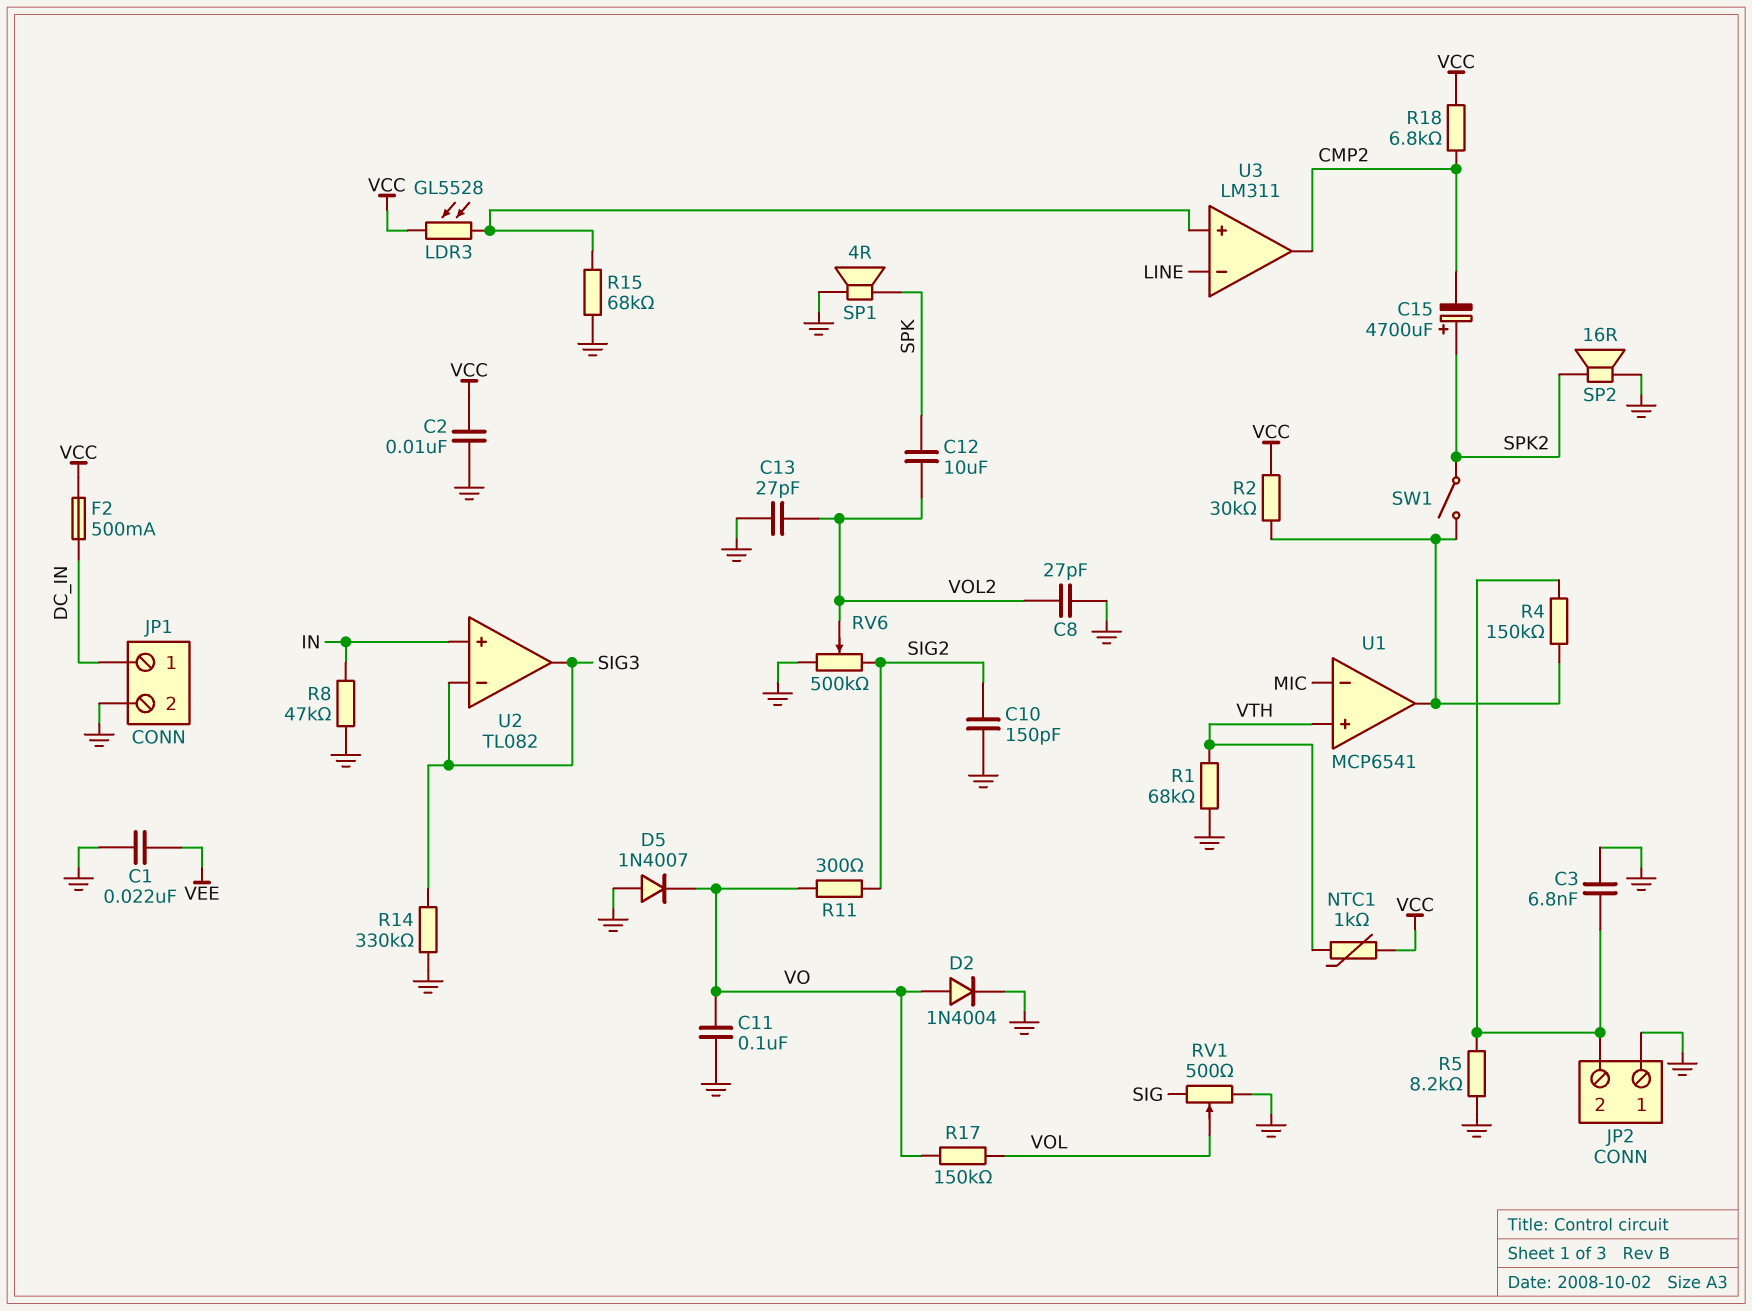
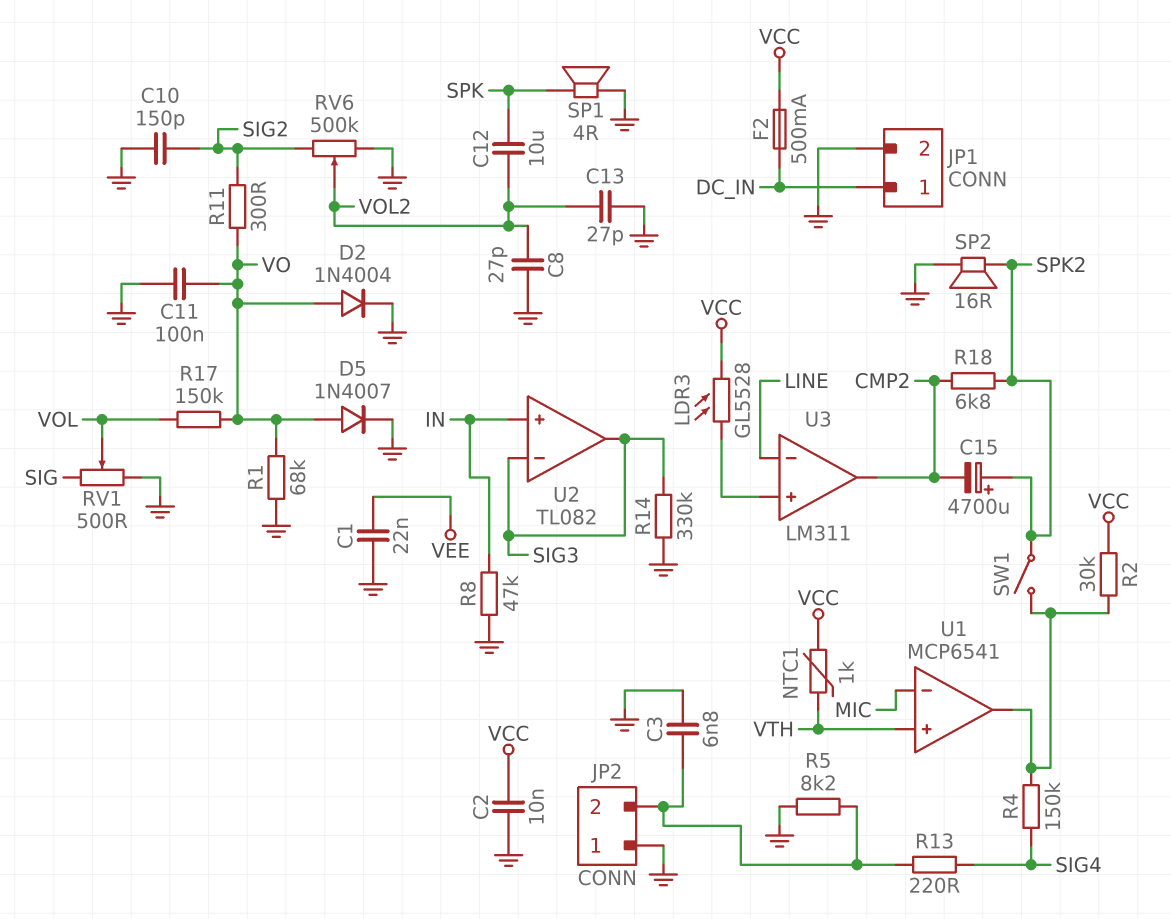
D5: diode 1N4007 (A GND, K VO) -> diode 1N4007 (A VO, K GND)
R1: 68k (GND, VTH) -> 68k (GND, VO)
R4: 150k (JP2/2, U1/out) -> 150k (SIG4, U1/out)
R13: none -> 220 (JP2/2, SIG4)
R15: 68k (GND, U3/in+) -> none
R18: 6.8k (CMP2, VCC) -> 6.8k (CMP2, SPK2)

